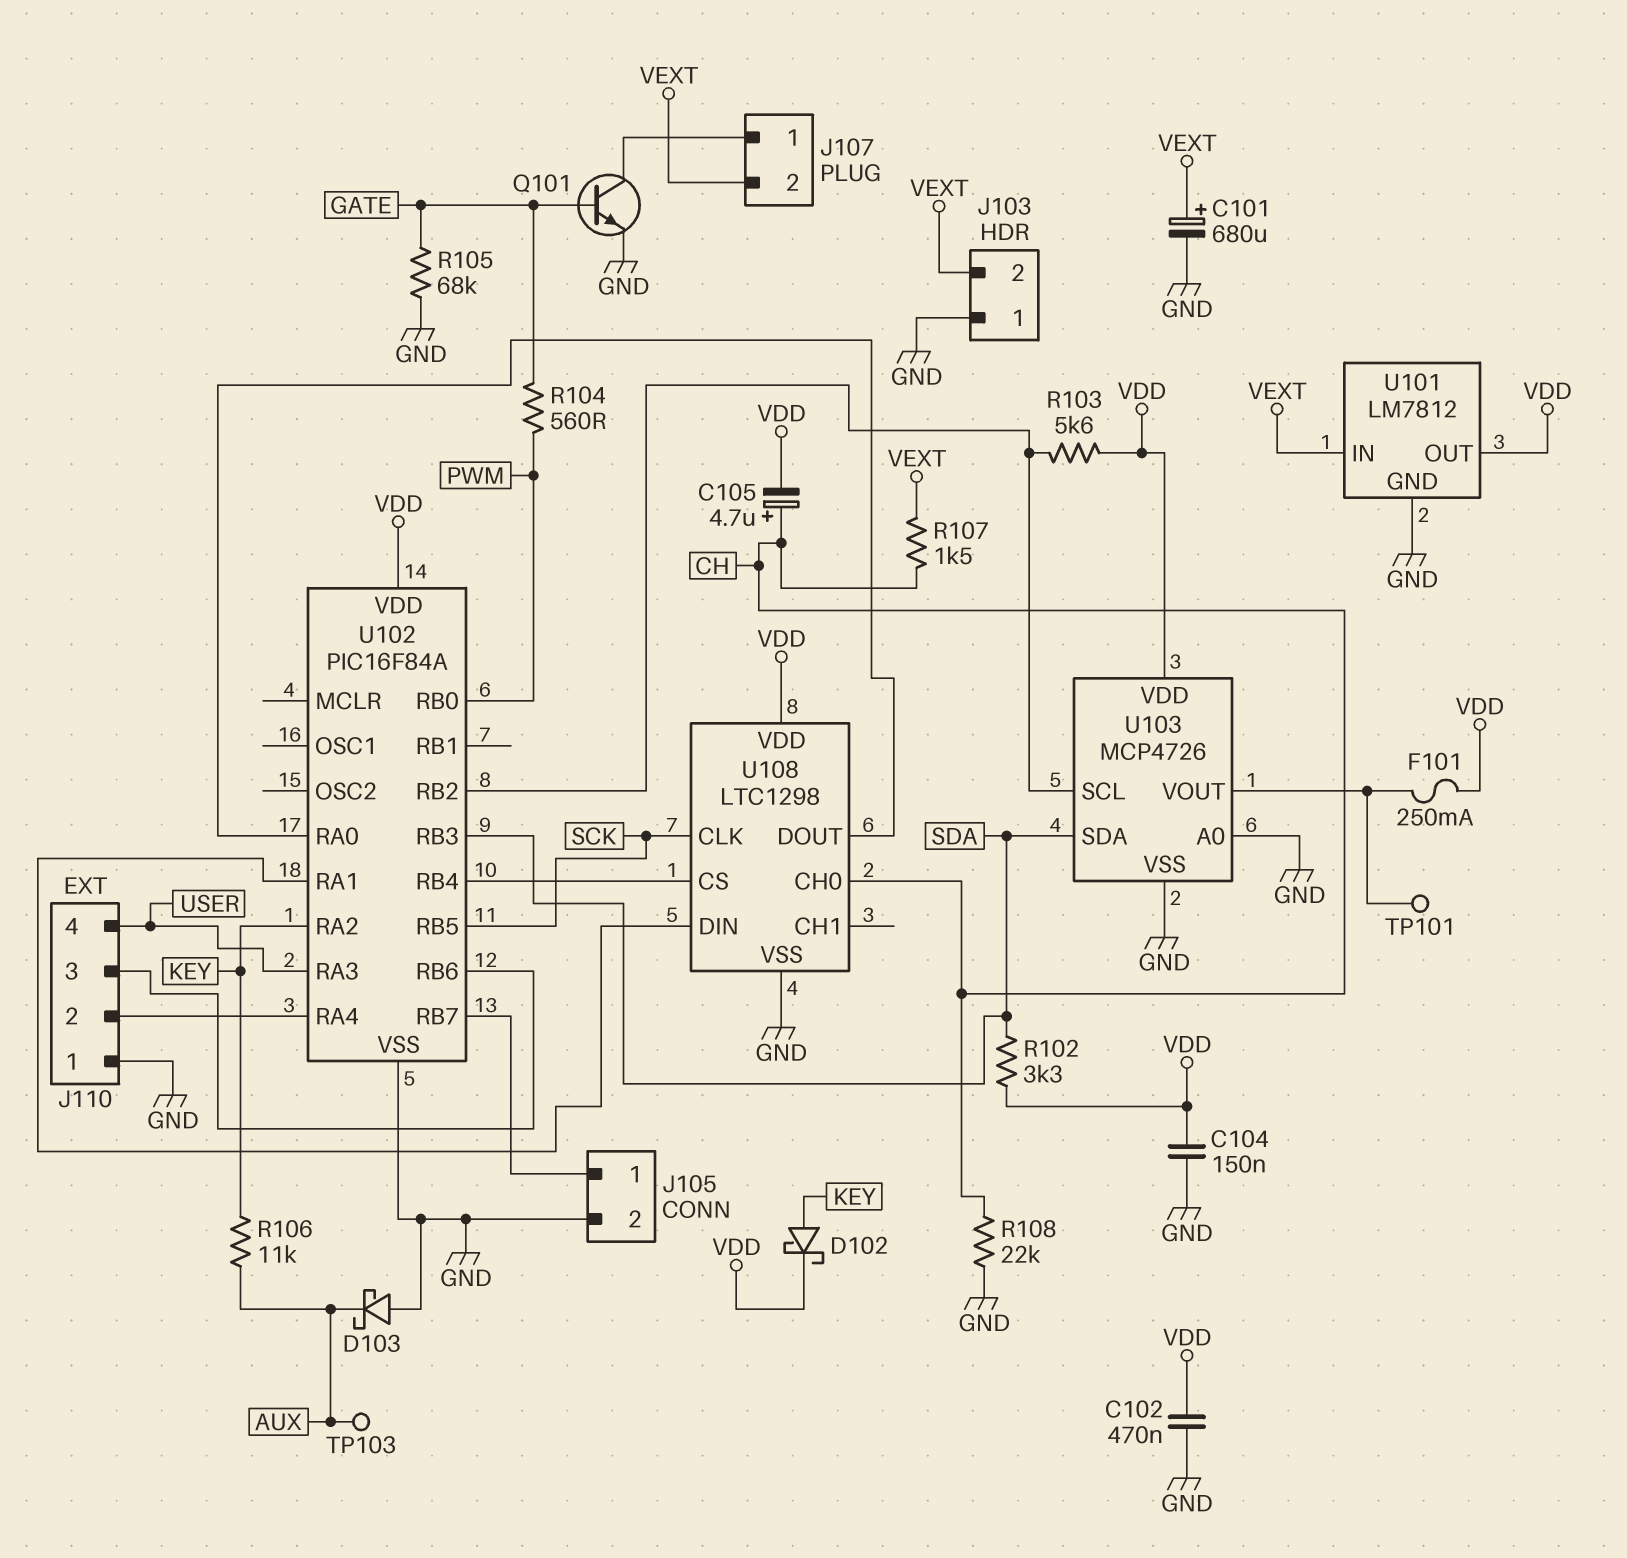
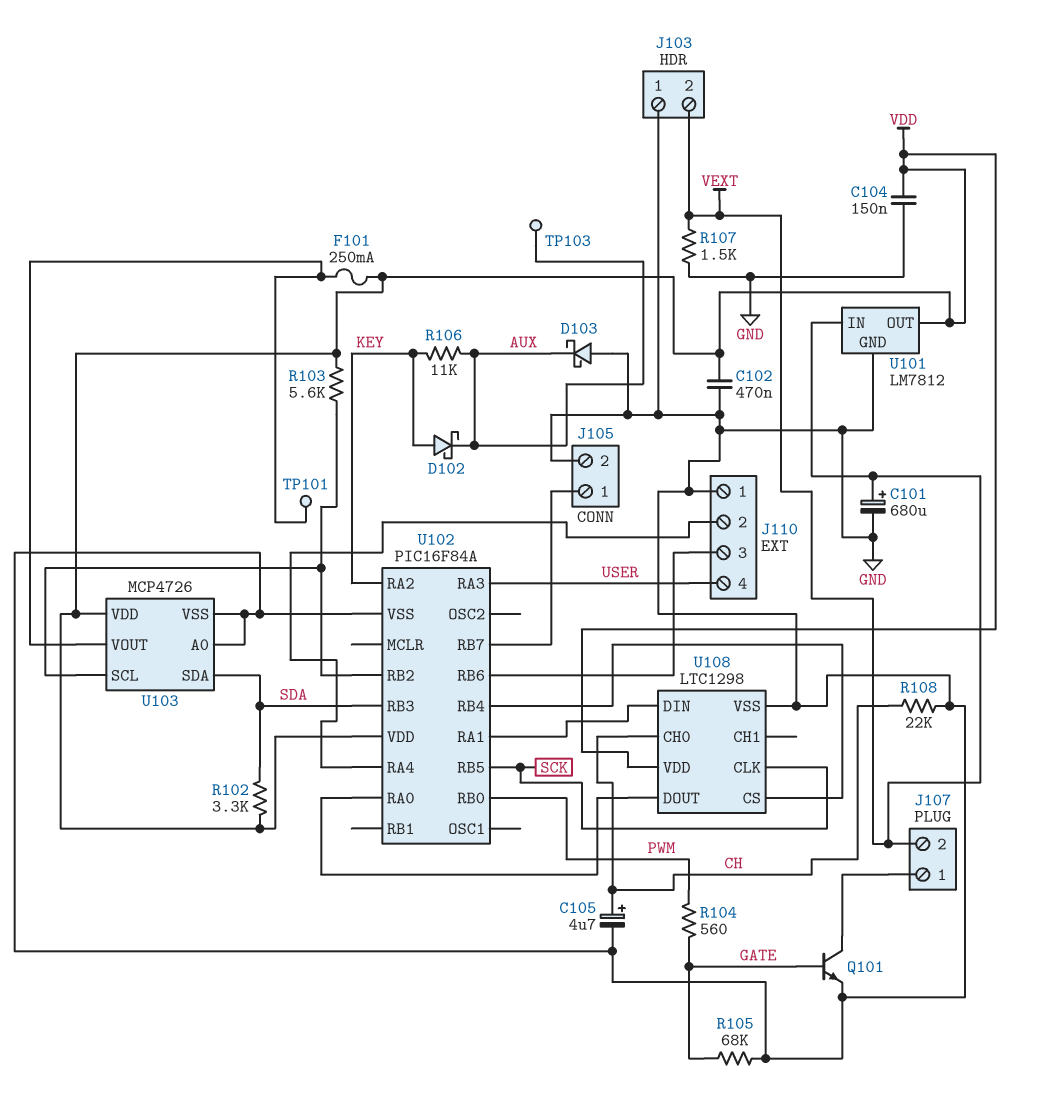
C105: 4.7uF (plus CH, minus VDD) -> 4.7uF (plus CH, minus GND)
D102: schottky (A KEY, K VDD) -> schottky (A KEY, K AUX)
R107: 1.5k (CH, VEXT) -> 1.5k (GND, VEXT)

